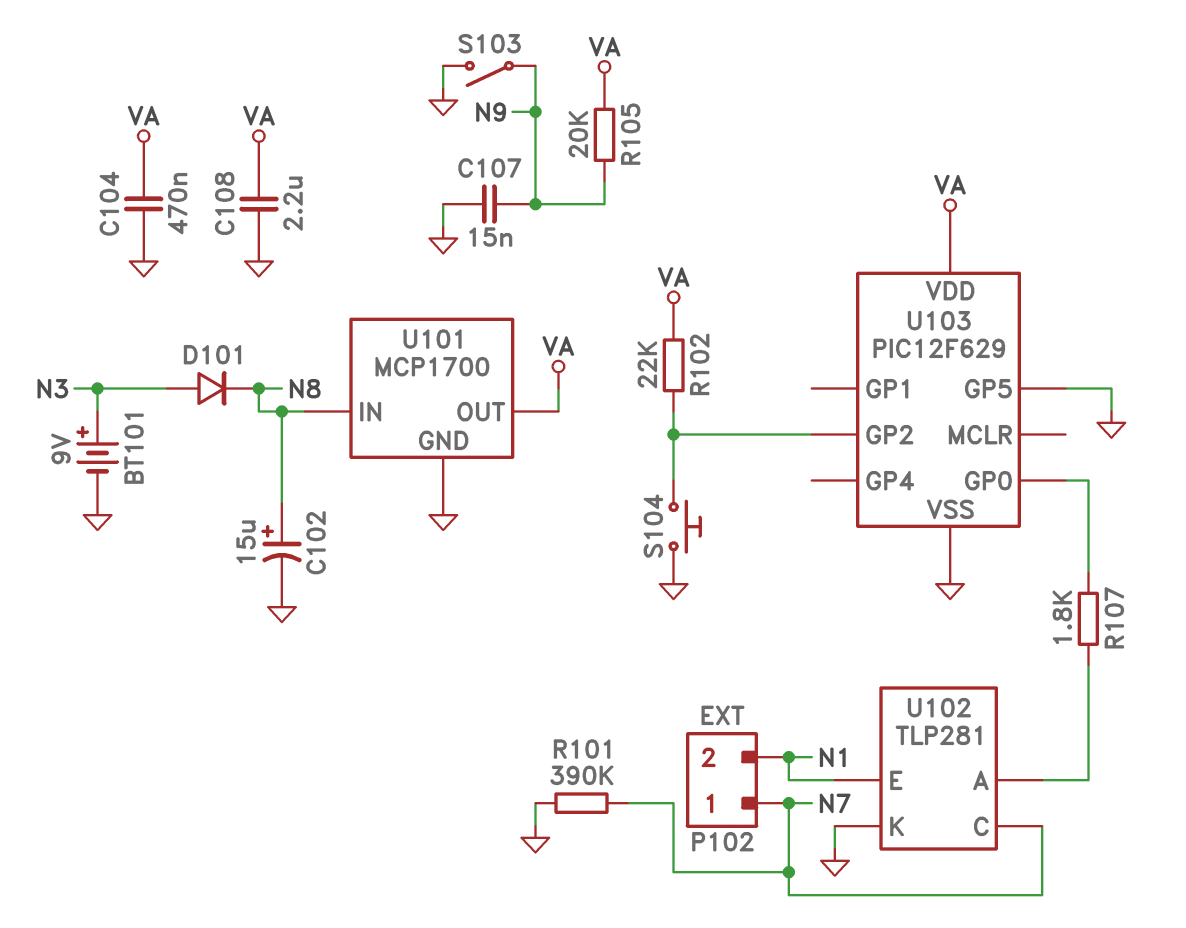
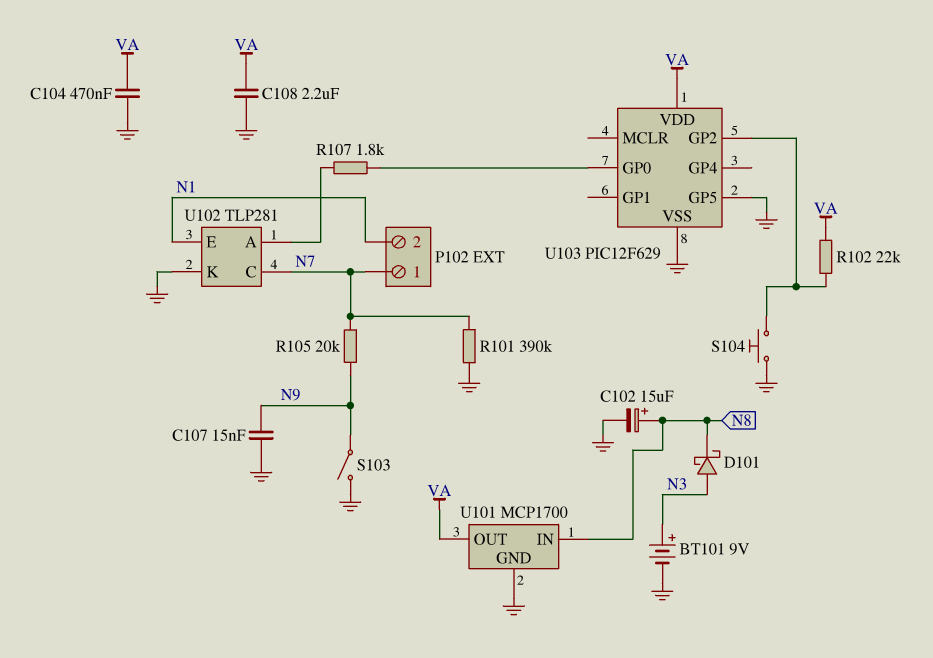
D101: diode (A N3, K N8) -> schottky (A N3, K N8)
R105: 20k (N9, VA) -> 20k (N7, N9)

